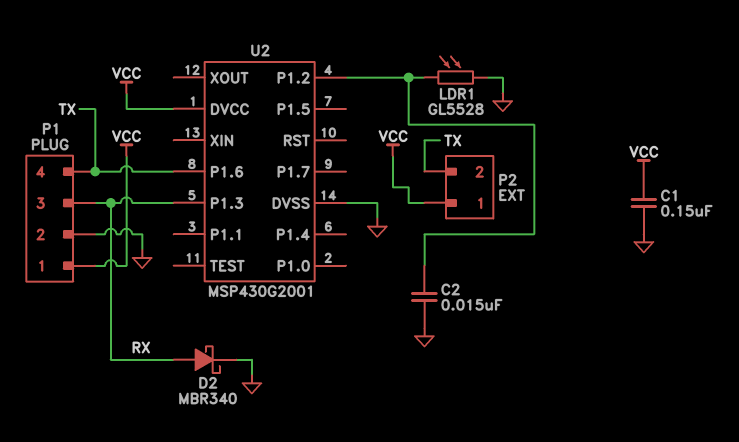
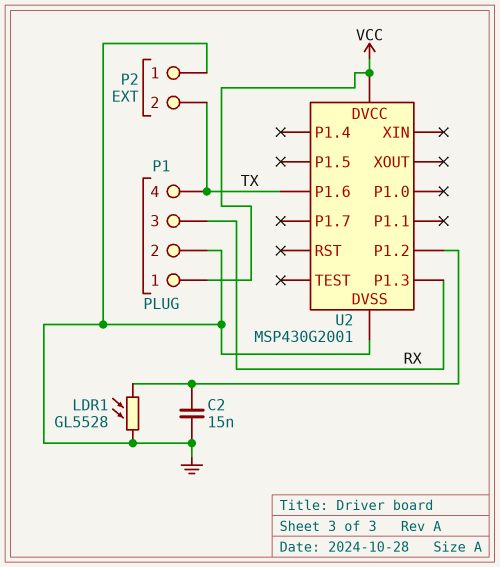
C1: 150nF (GND, VCC) -> none
D2: schottky MBR340 (A RX, K GND) -> none
P2 pin 1: VCC -> GND

